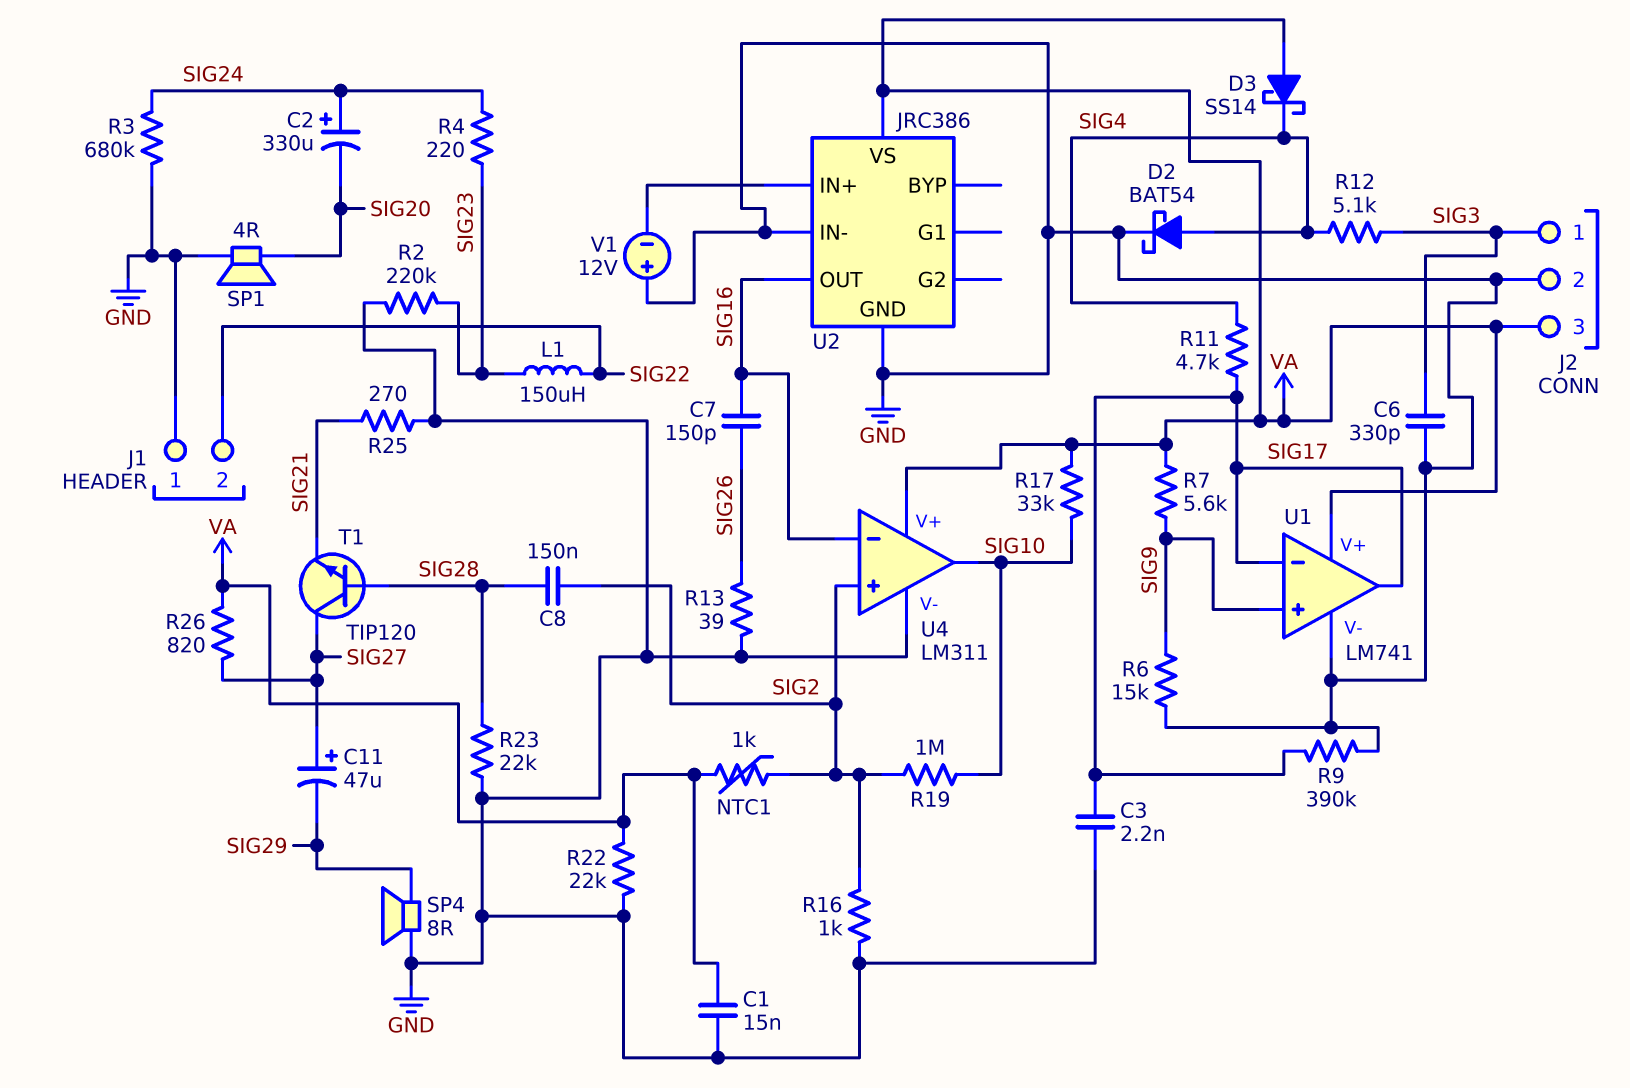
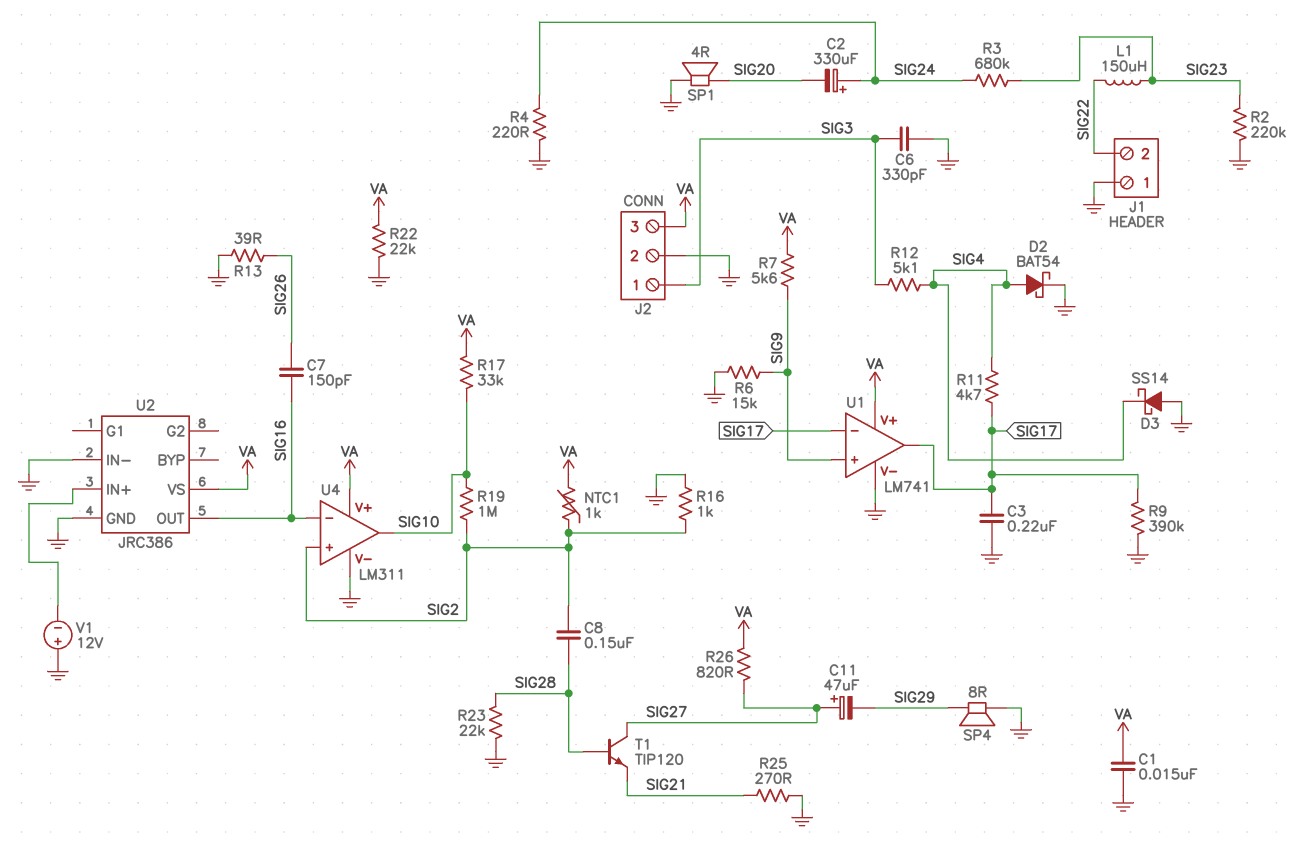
C3: 2.2nF (GND, SIG17) -> 220nF (GND, SIG17)
D3: schottky SS14 (A VA, K SIG4) -> schottky SS14 (A GND, K SIG4)
R3: 680k (GND, SIG24) -> 680k (SIG23, SIG24)
R4: 220 (SIG23, SIG24) -> 220 (GND, SIG24)

